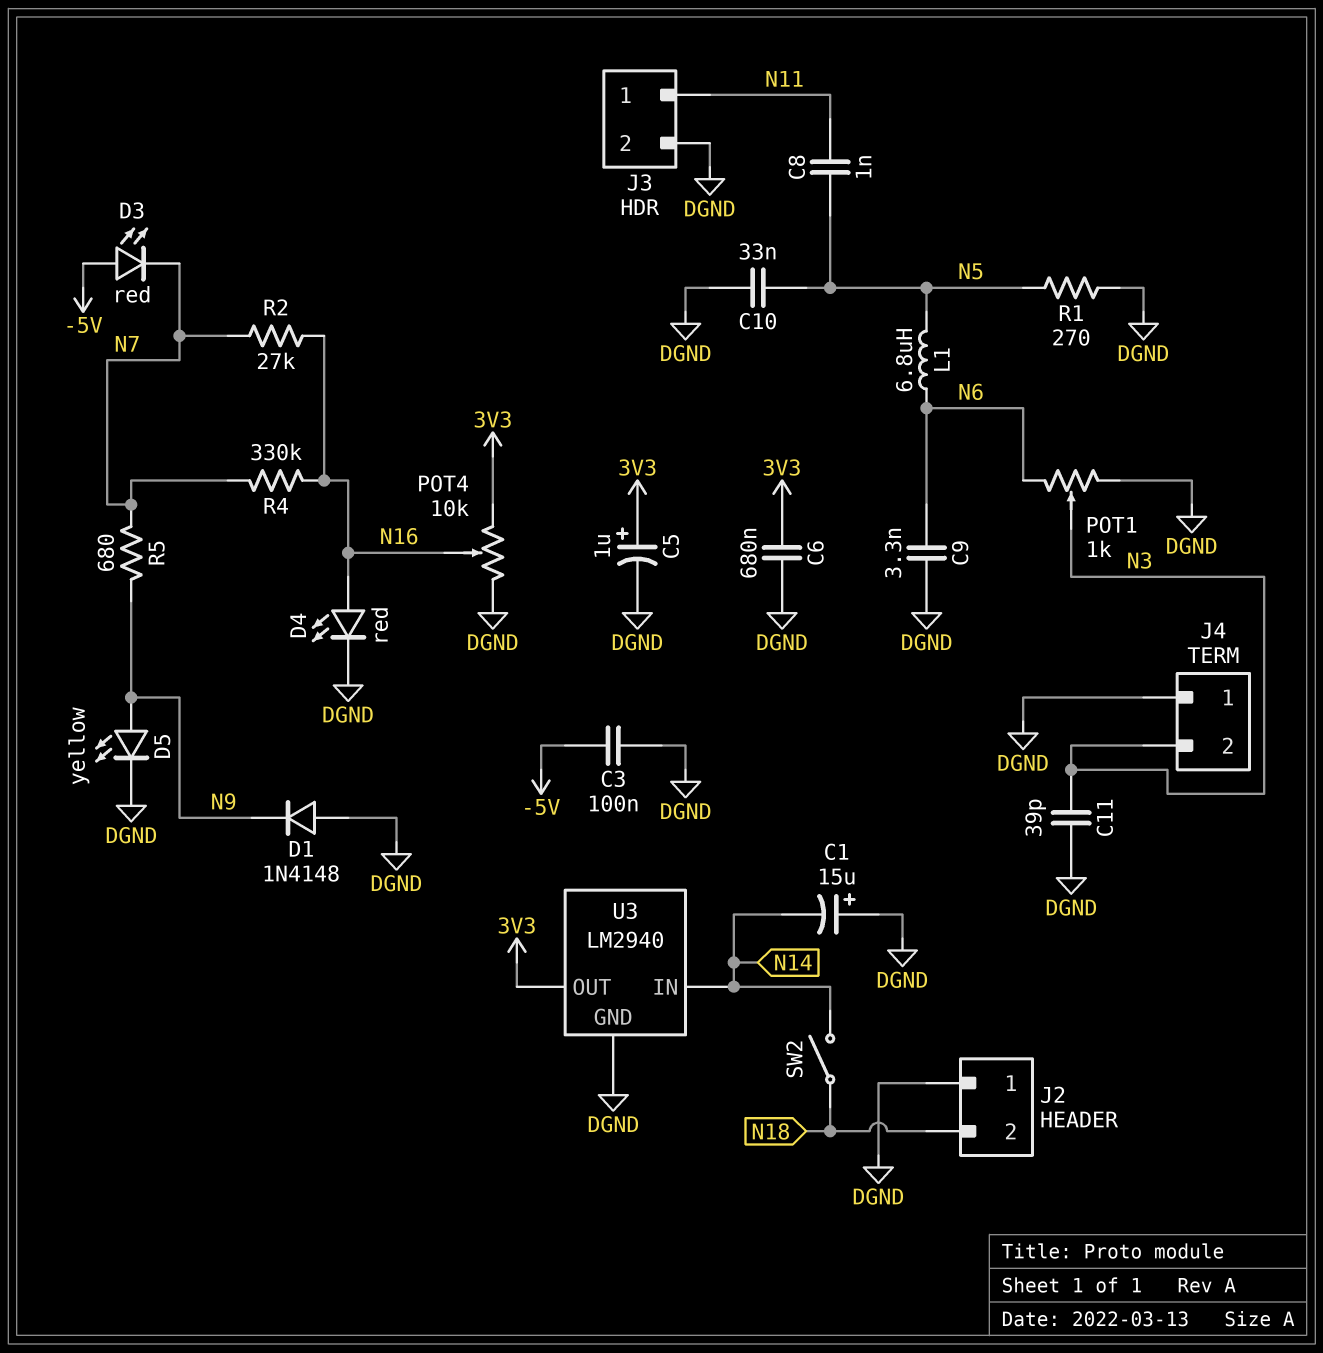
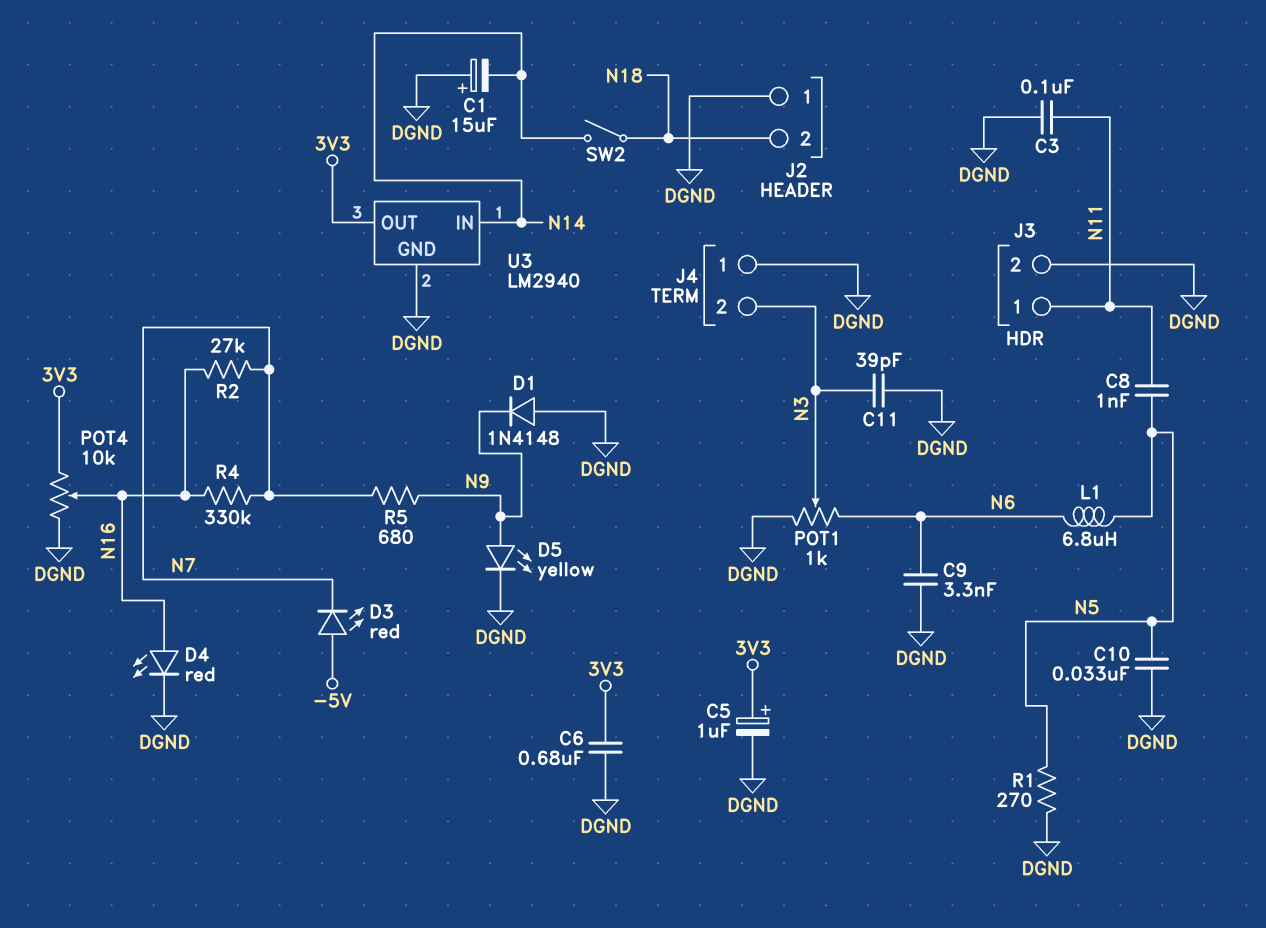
C3: 100nF (-5V, DGND) -> 100nF (DGND, N11)

